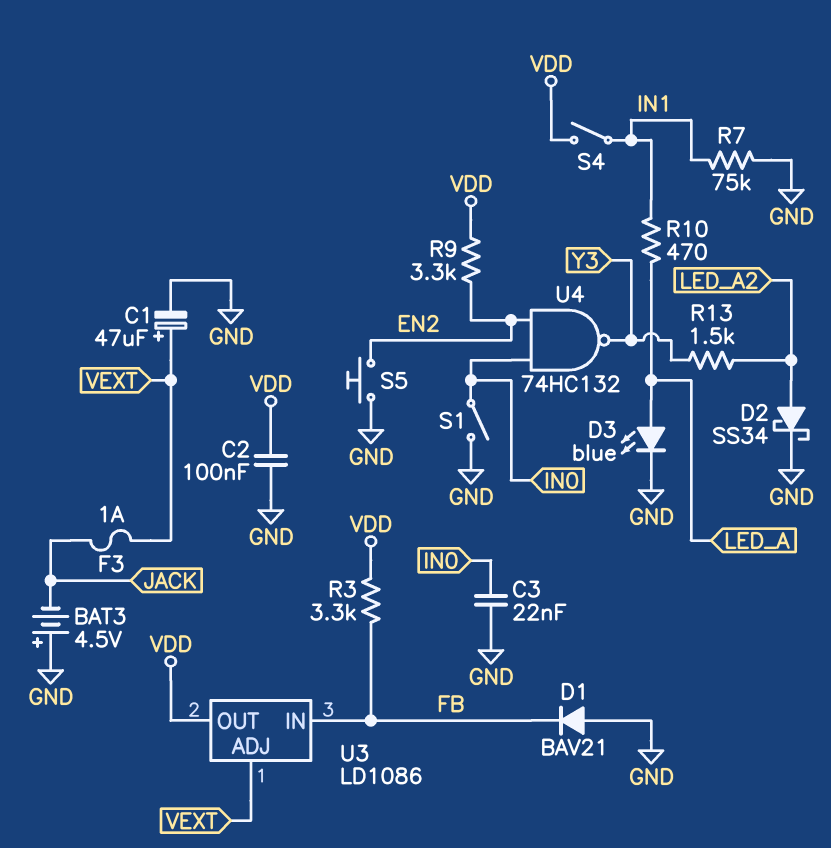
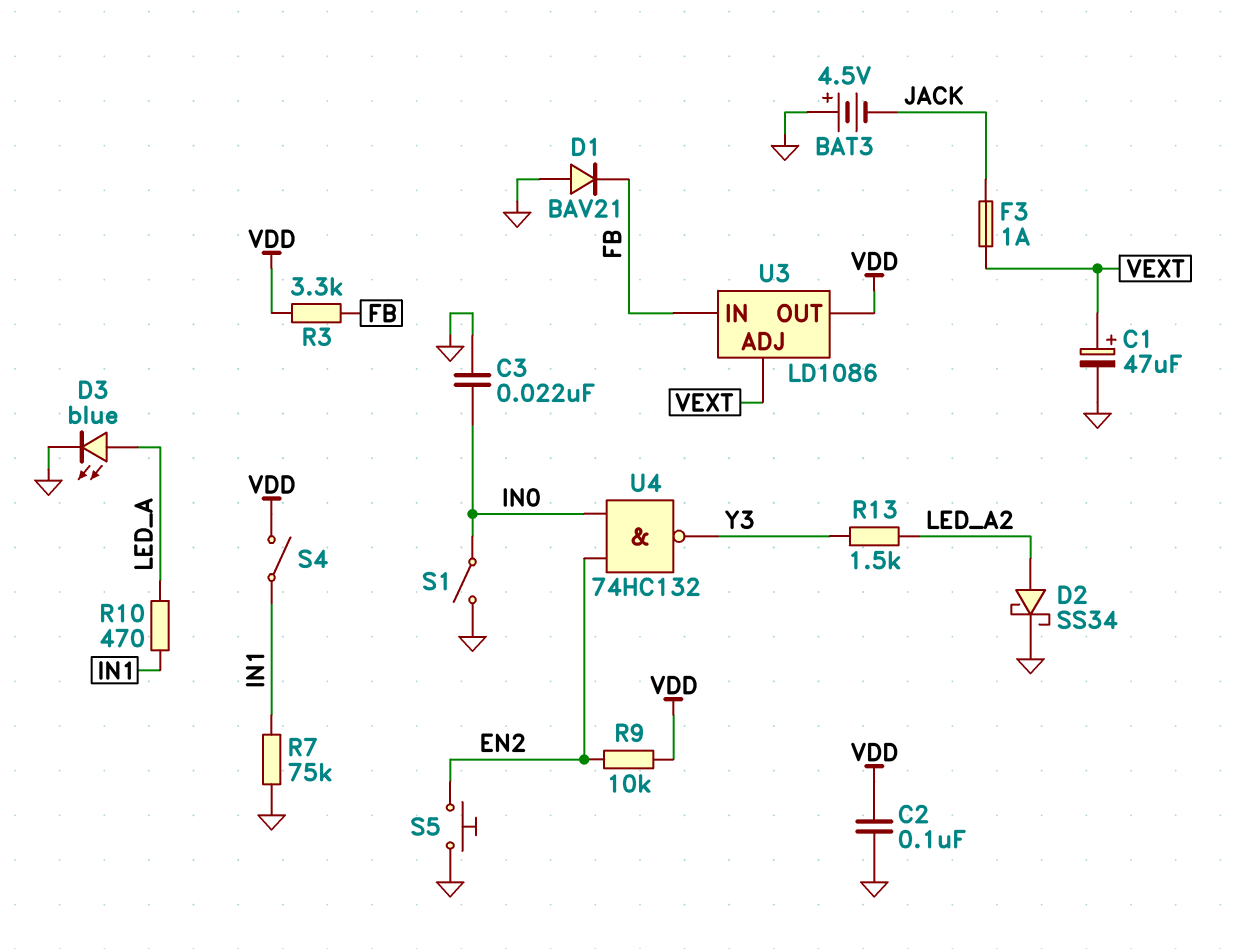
R9: 3.3k (EN2, VDD) -> 10k (EN2, VDD)

